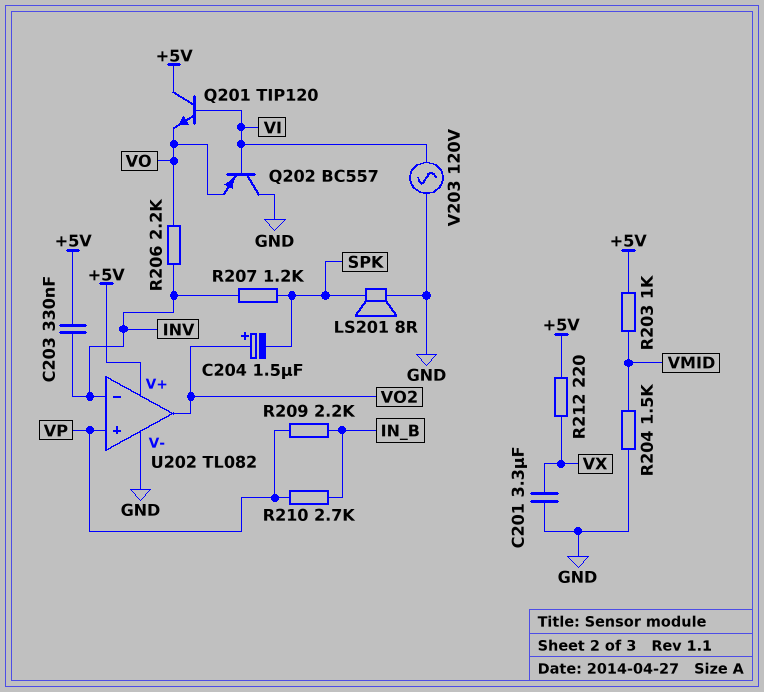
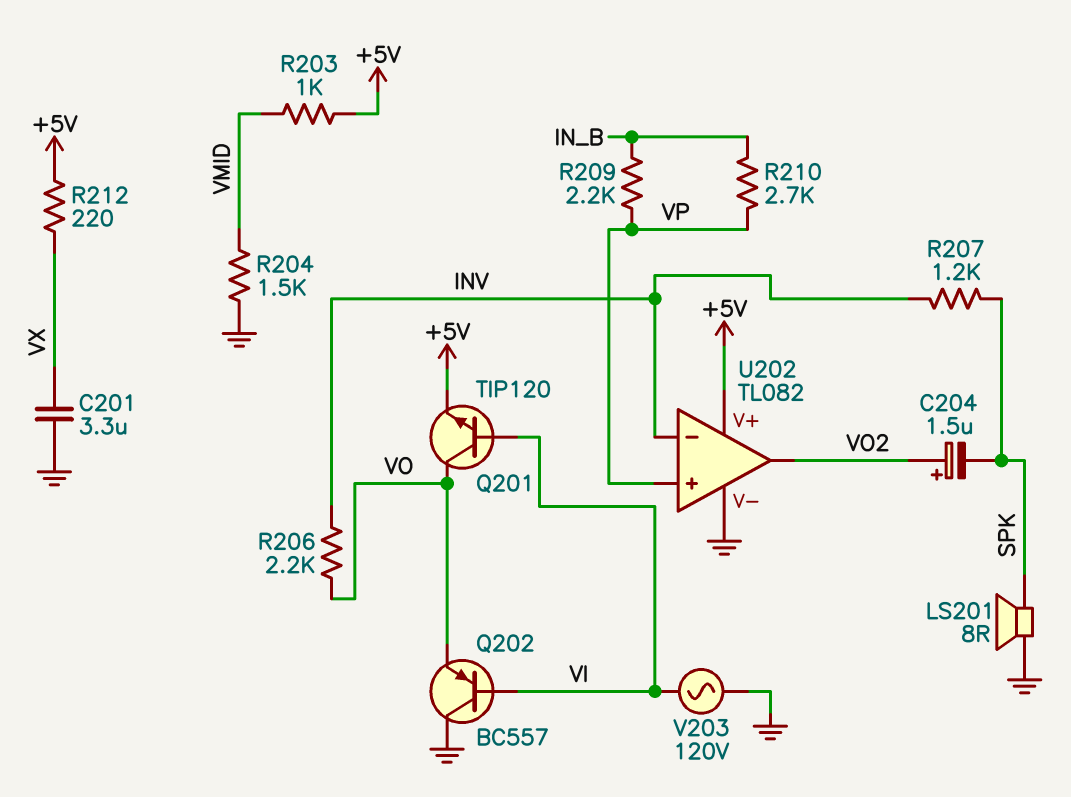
C203: 330nF (+5V, INV) -> none
Q201: NPN TIP120 (B VI, C +5V, E VO) -> NPN TIP120 (B VI, C VO, E +5V)

